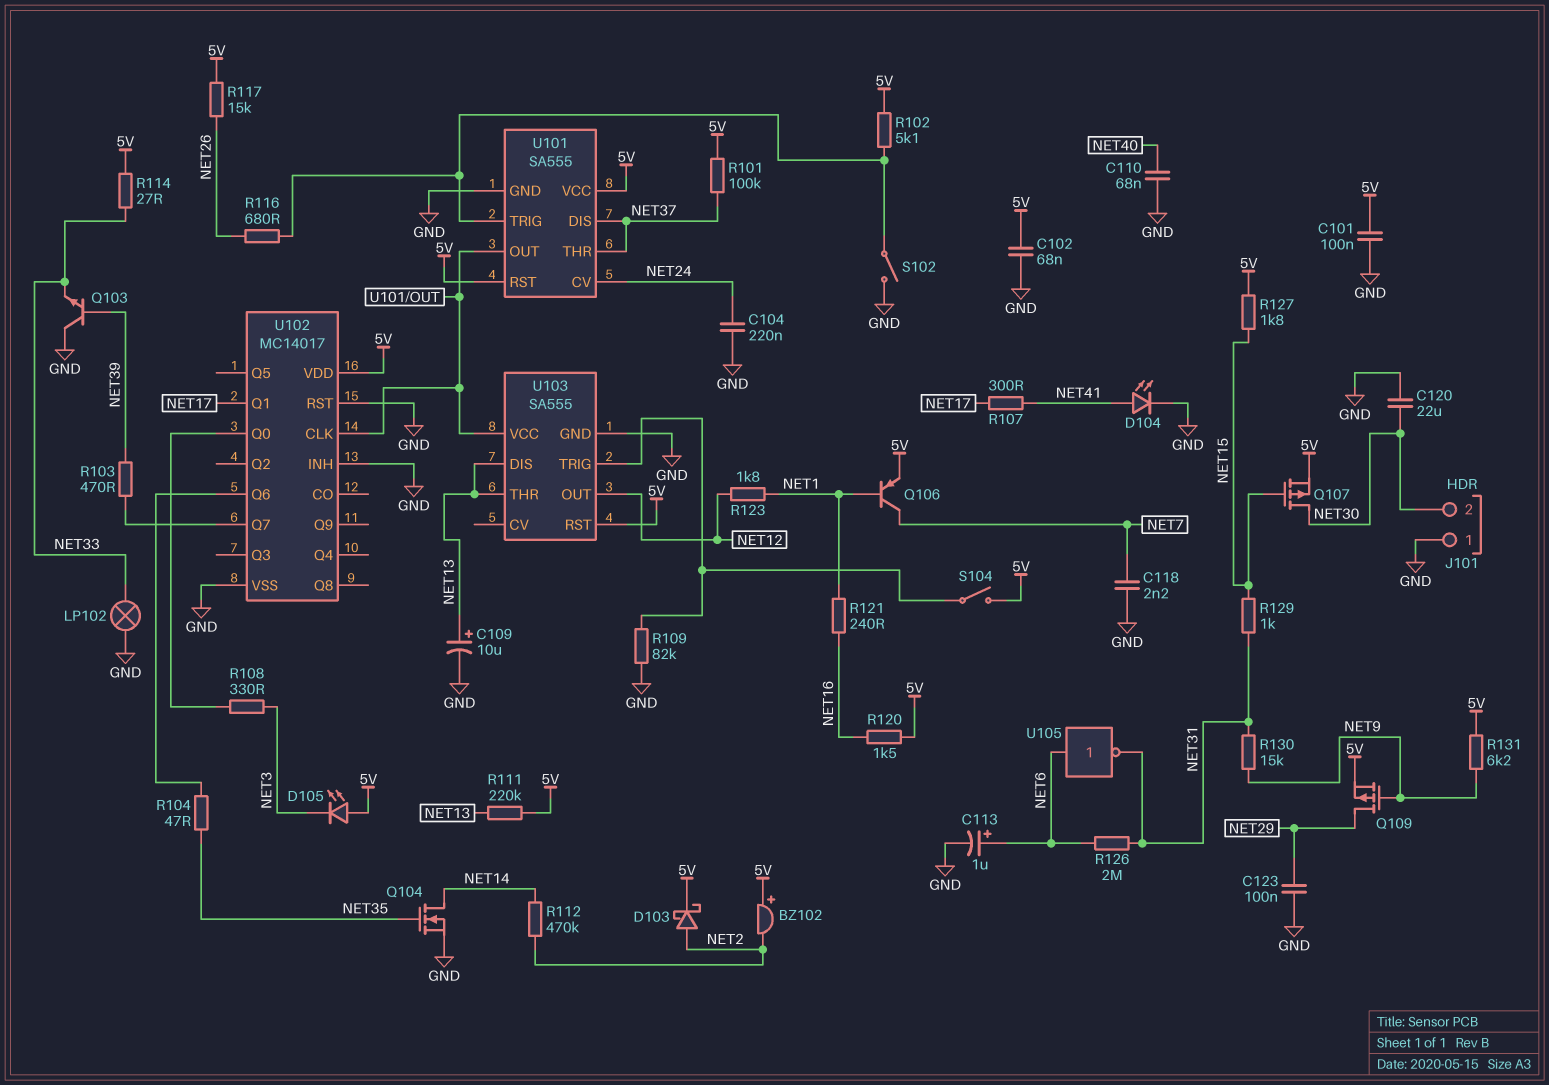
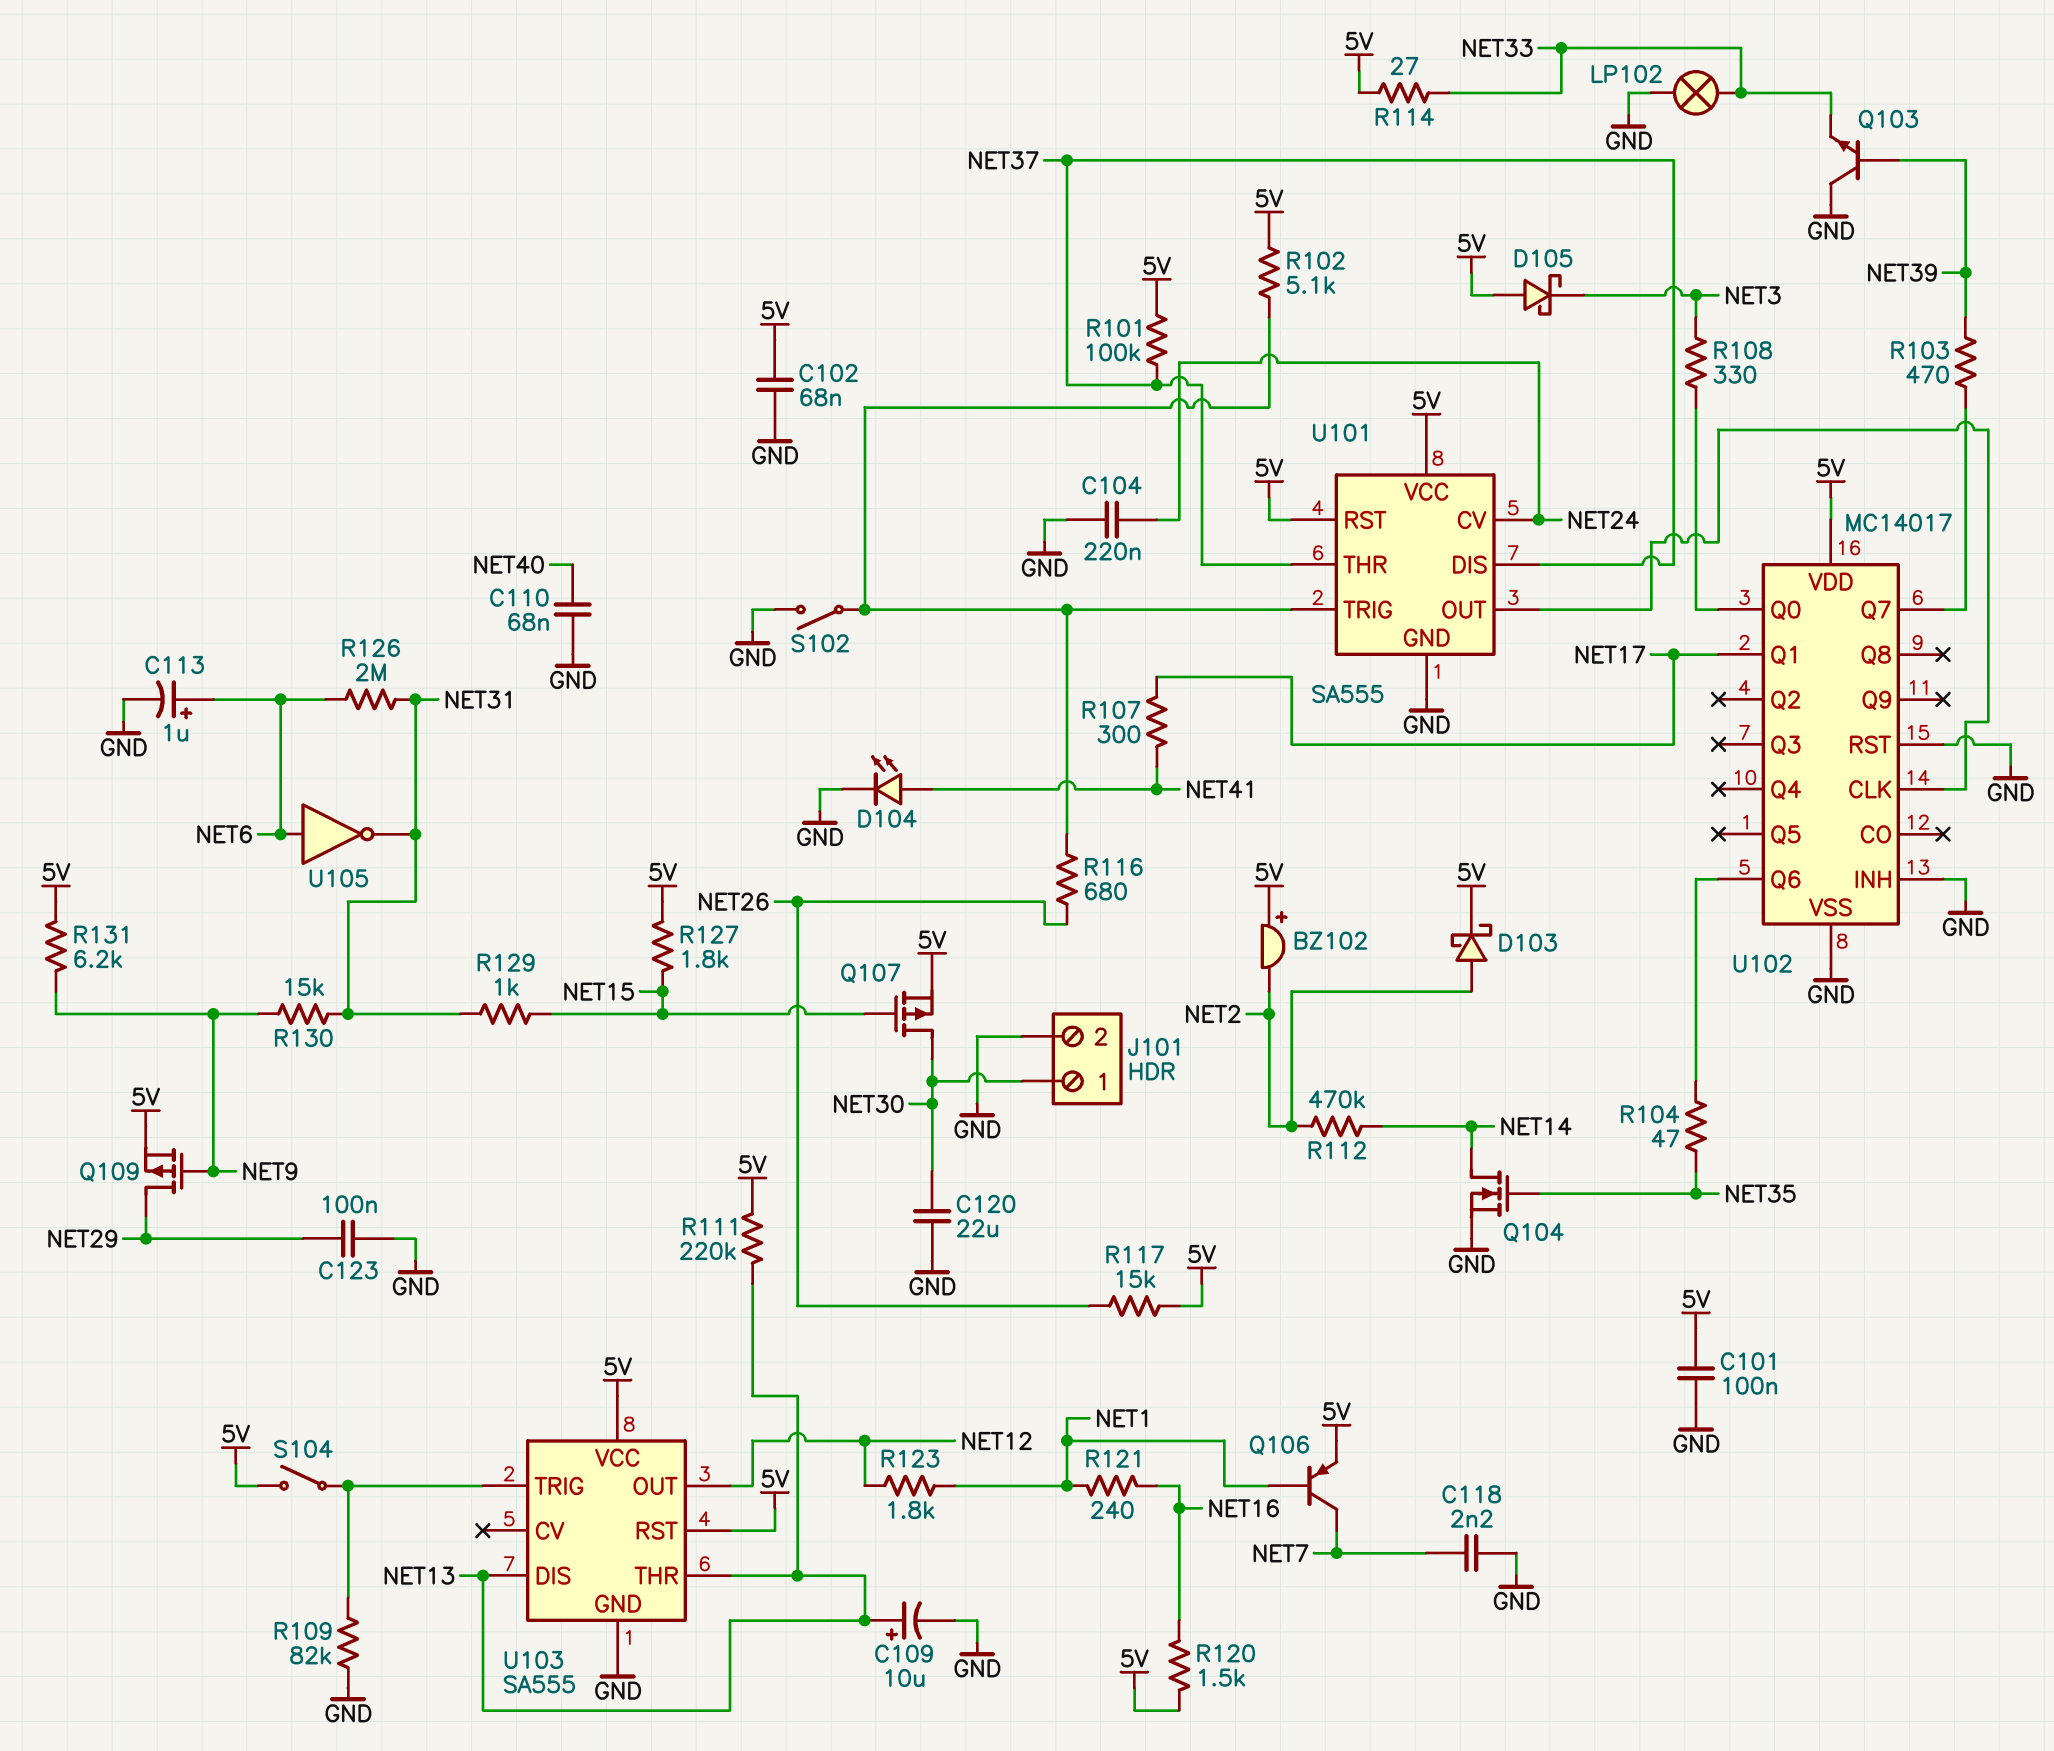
D105: LED (A 5V, K NET3) -> schottky (A 5V, K NET3)
J101 pin 1: GND -> NET30
J101 pin 2: NET30 -> GND
U103 pin VCC: U101/OUT -> 5V

